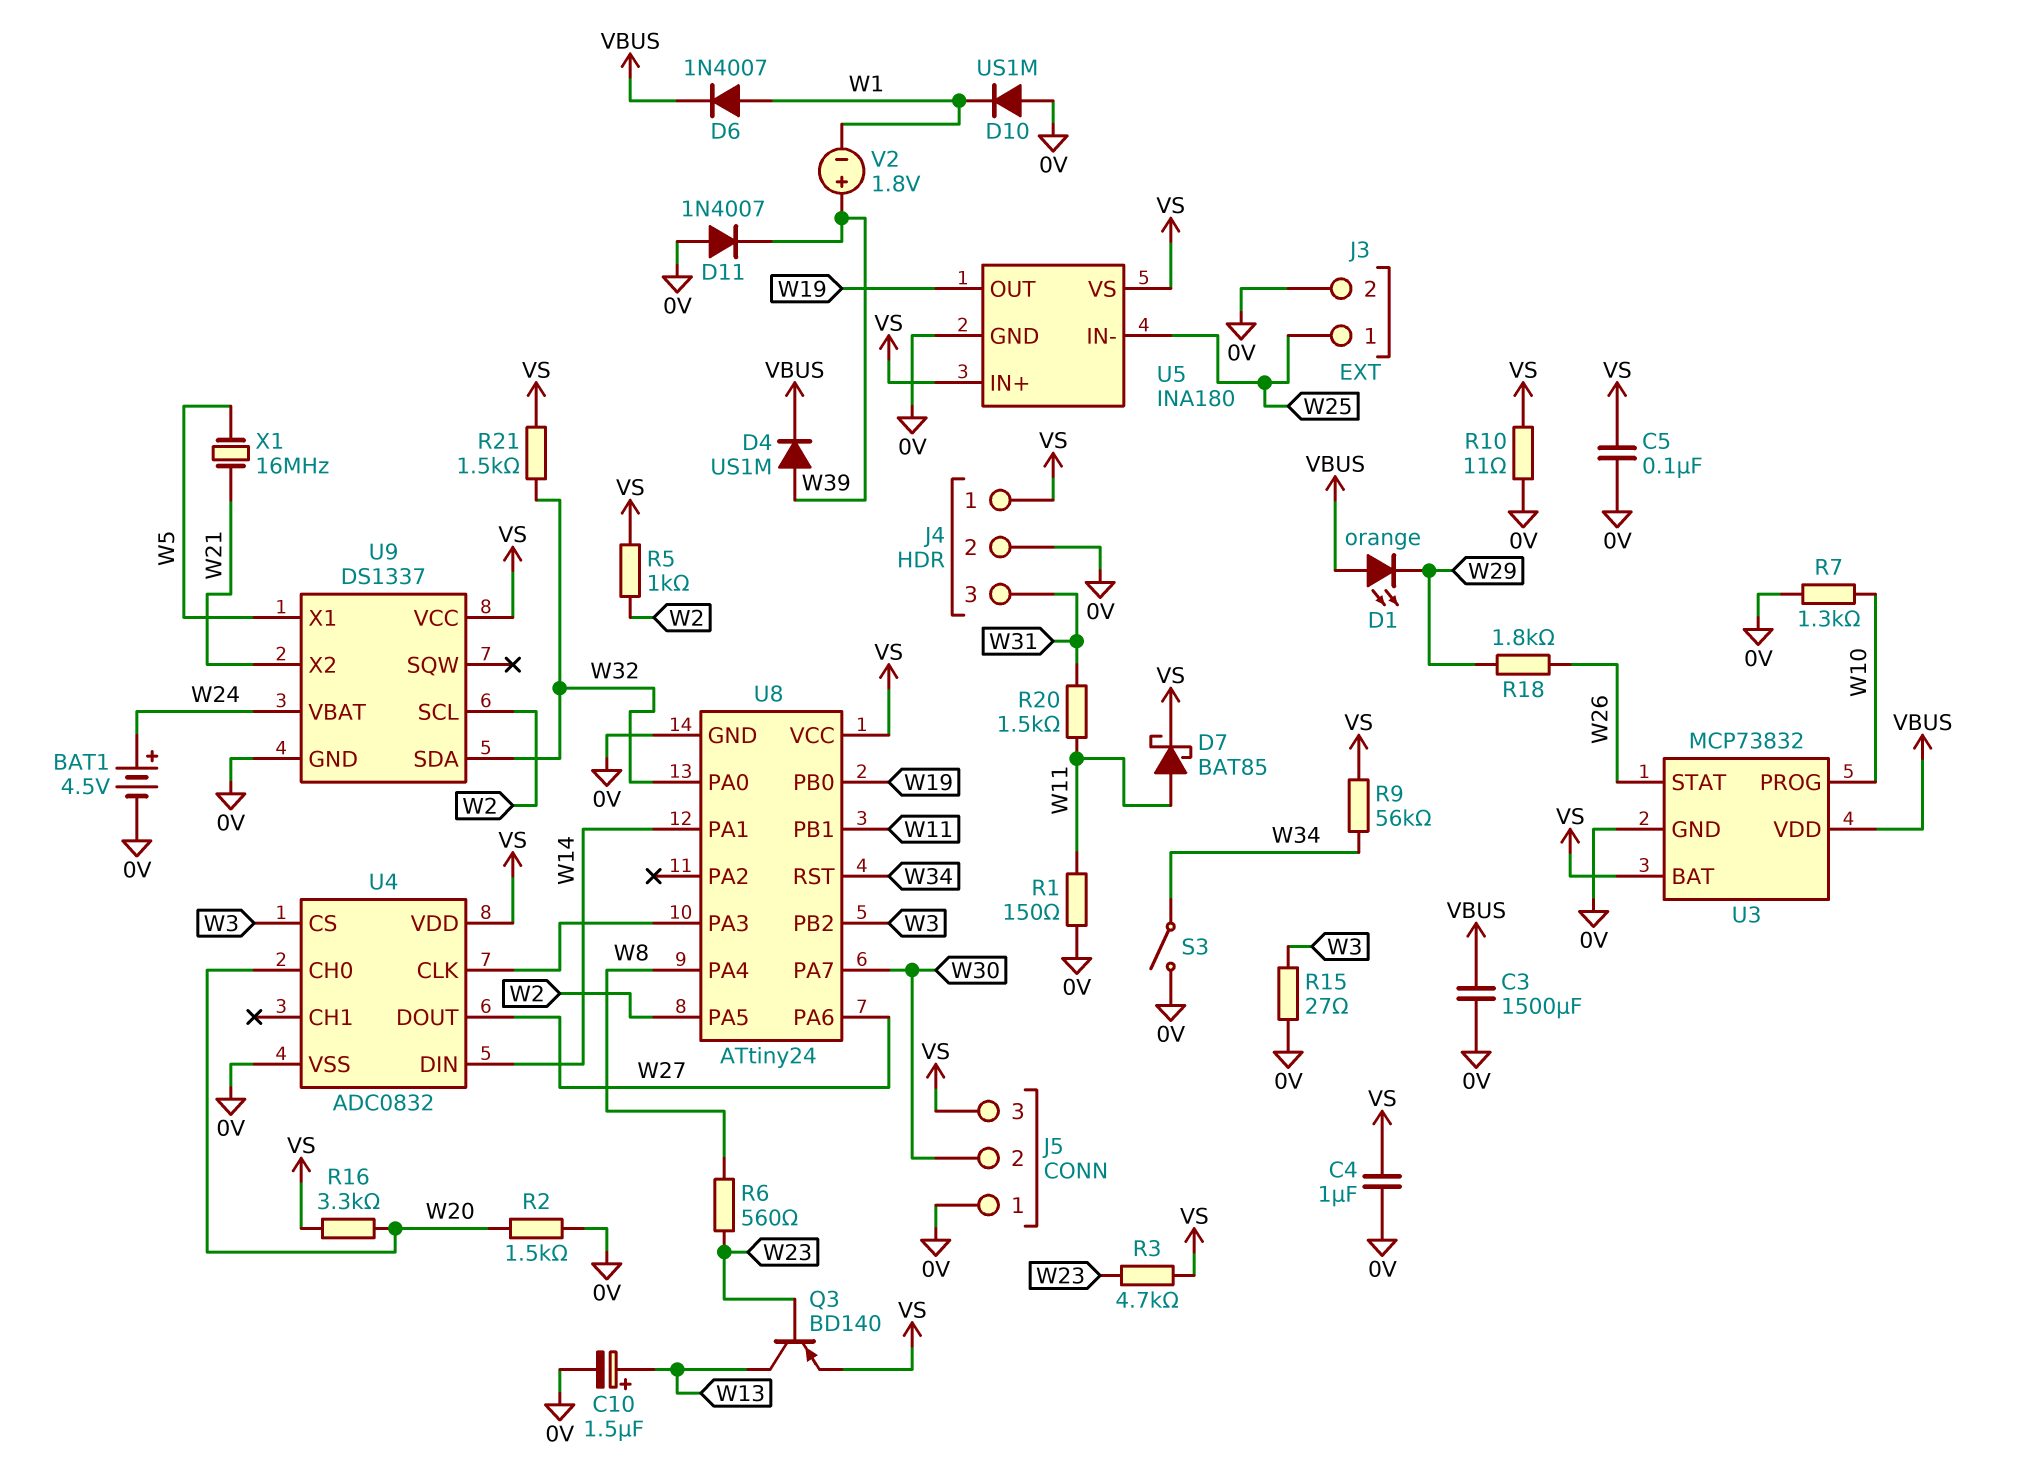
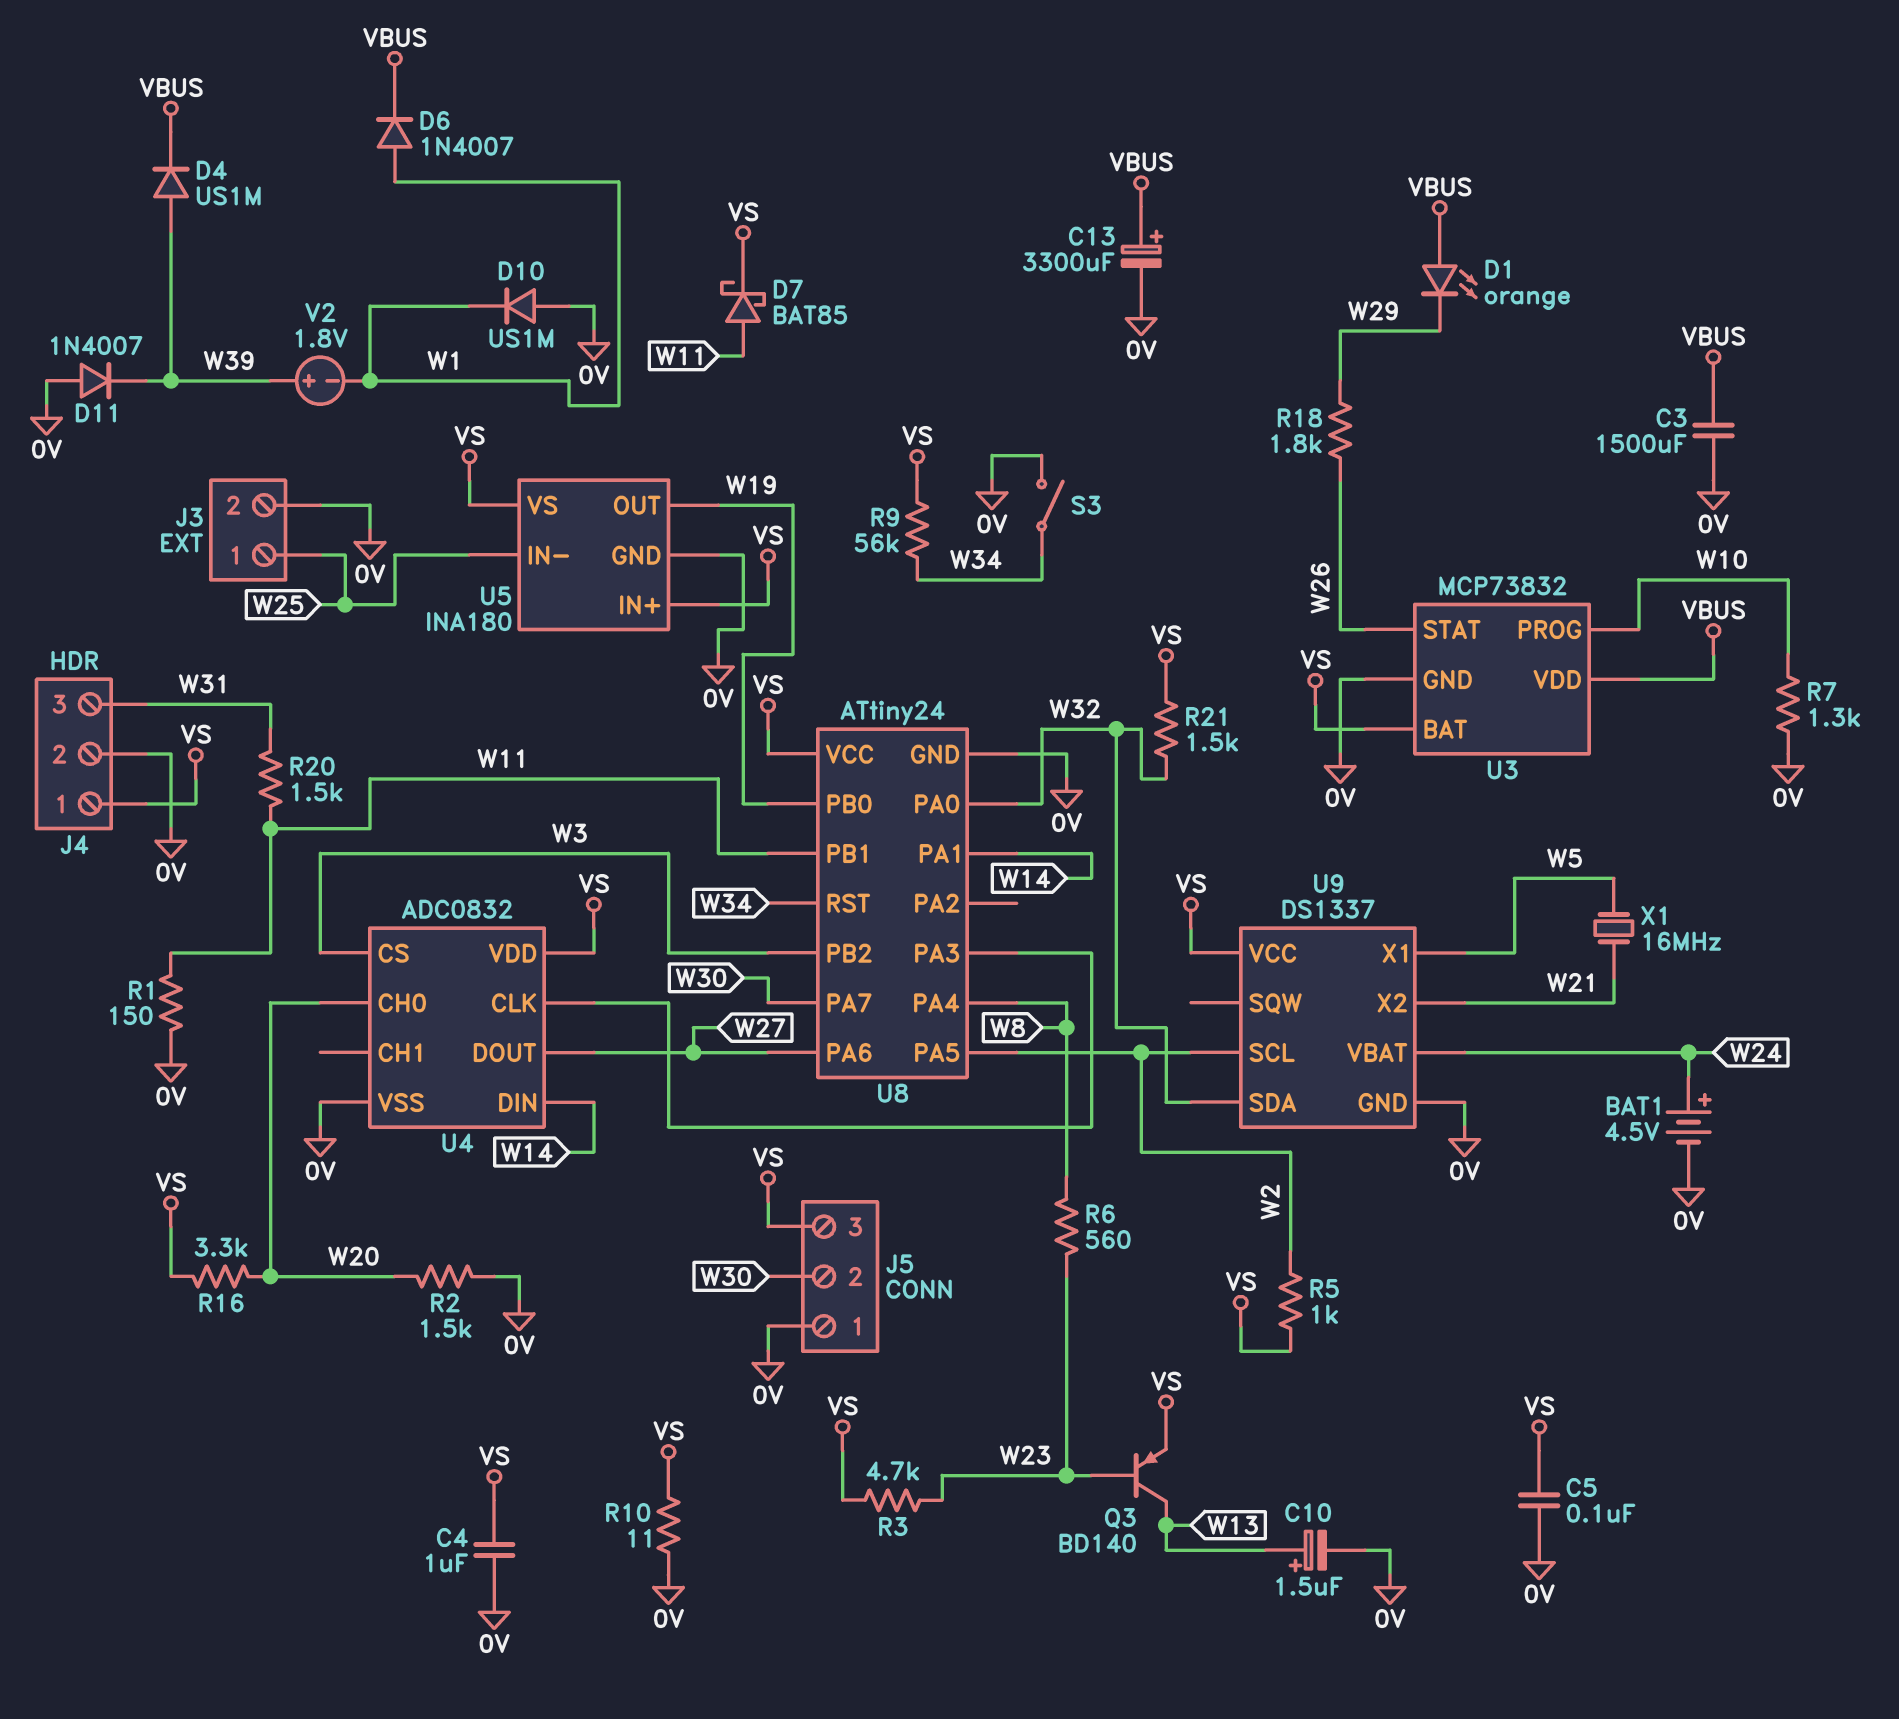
C13: none -> 3300uF (plus VBUS, minus 0V)
R15: 27 (0V, W3) -> none

